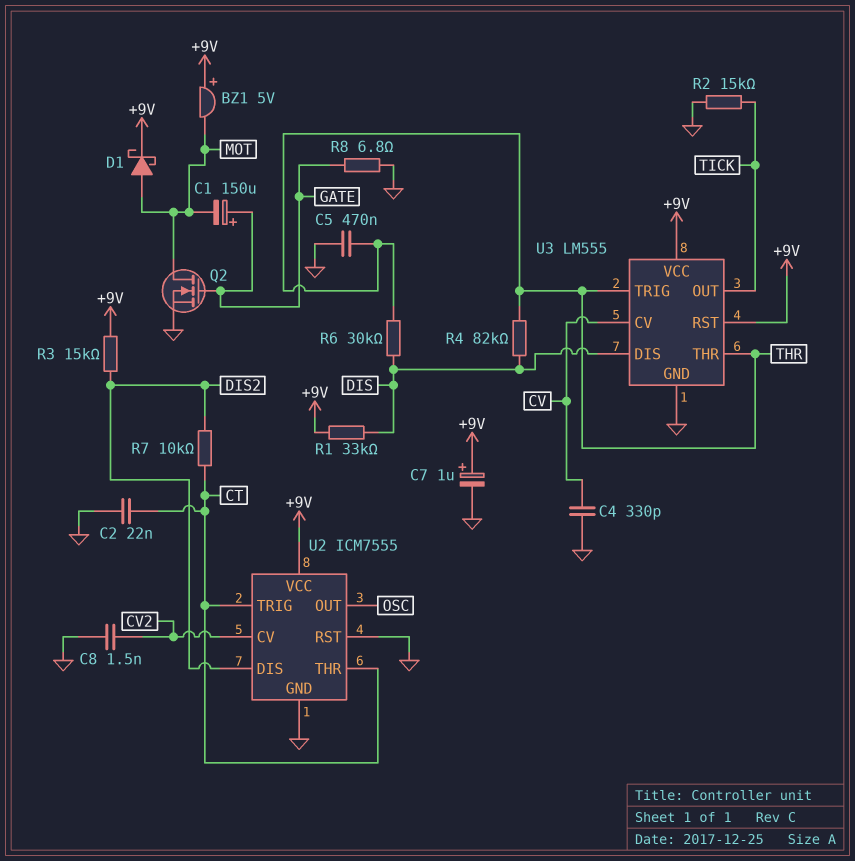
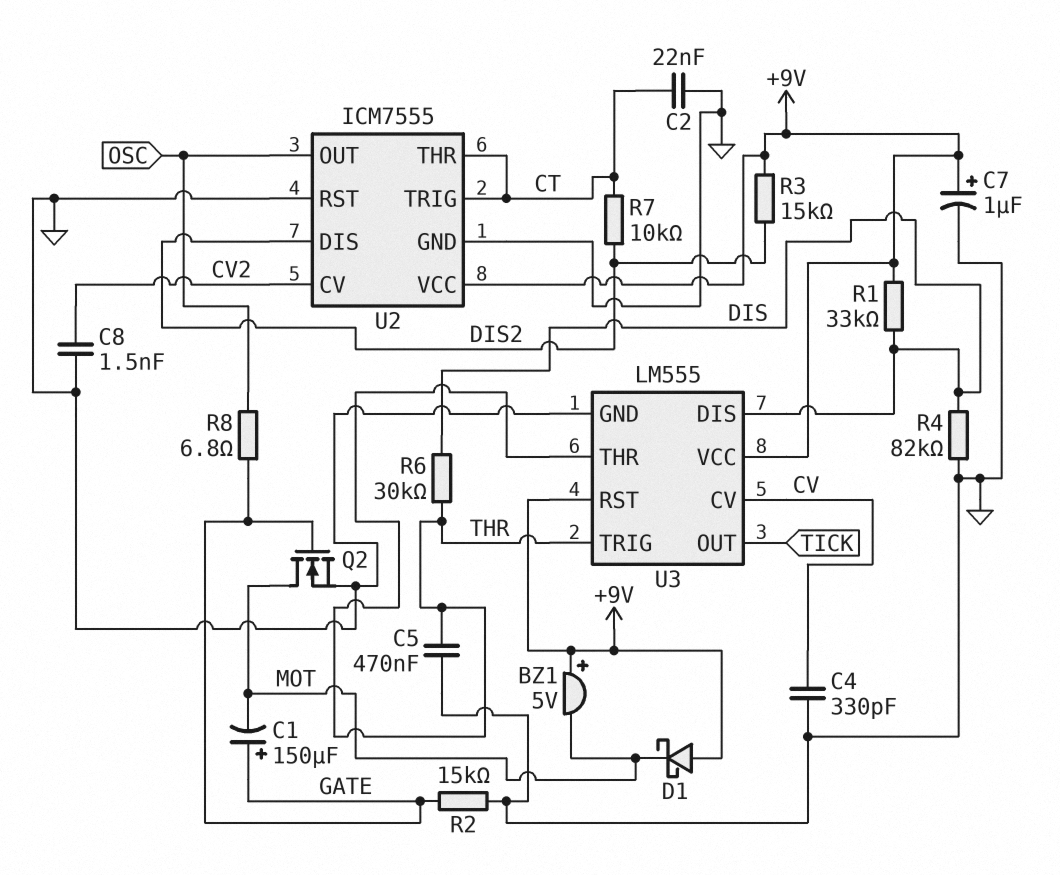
D1: schottky (A MOT, K +9V) -> schottky (A +9V, K MOT)
R2: 15k (GND, TICK) -> 15k (GATE, GND)
R4: 82k (DIS, THR) -> 82k (DIS, GND)
R8: 6.8 (GATE, GND) -> 6.8 (GATE, OSC)

